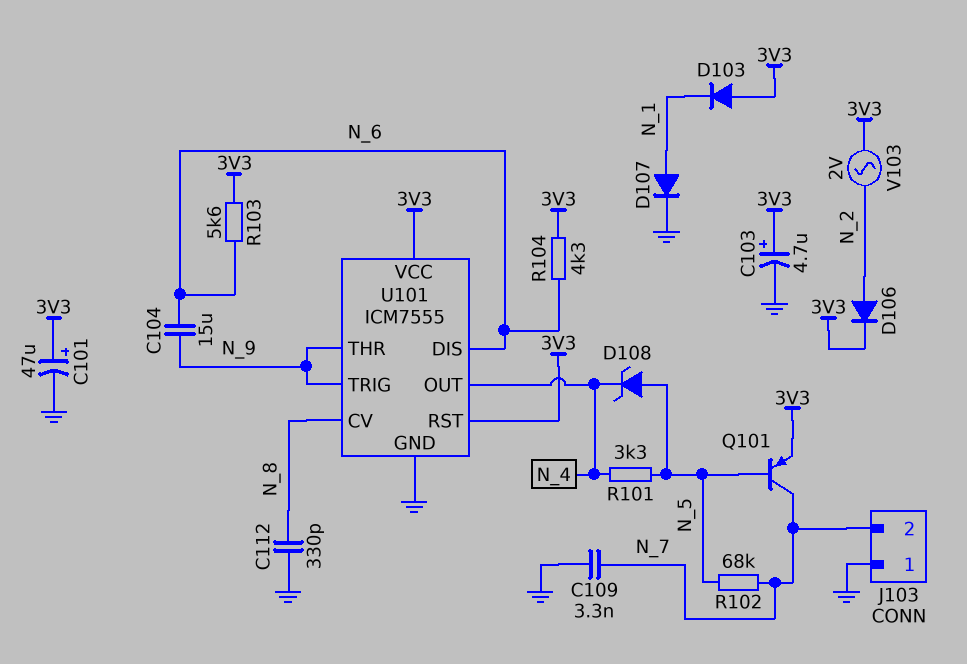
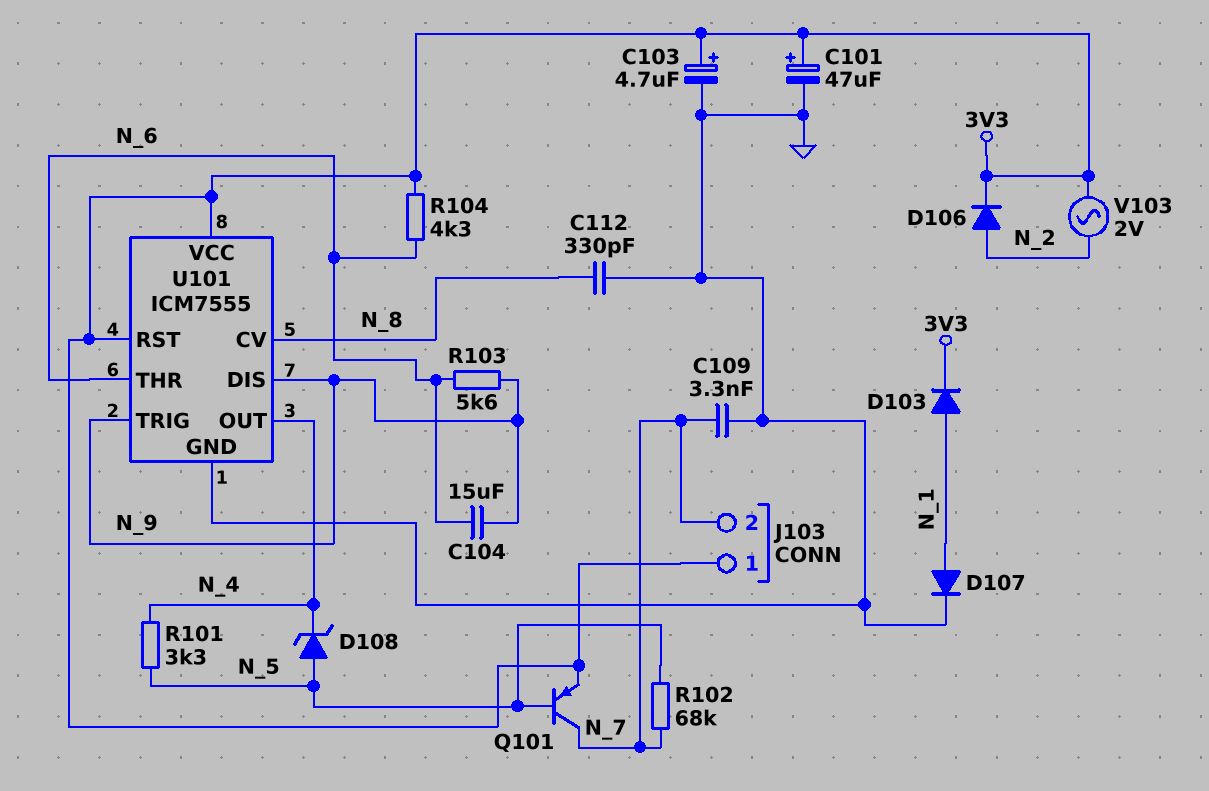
D103: diode (A 3V3, K N_1) -> diode (A N_1, K 3V3)
J103 pin 1: GND -> 3V3
R103: 5.6k (3V3, N_6) -> 5.6k (N_6, N_9)
U101 pin DIS: N_6 -> N_9
U101 pin THR: N_9 -> N_6

